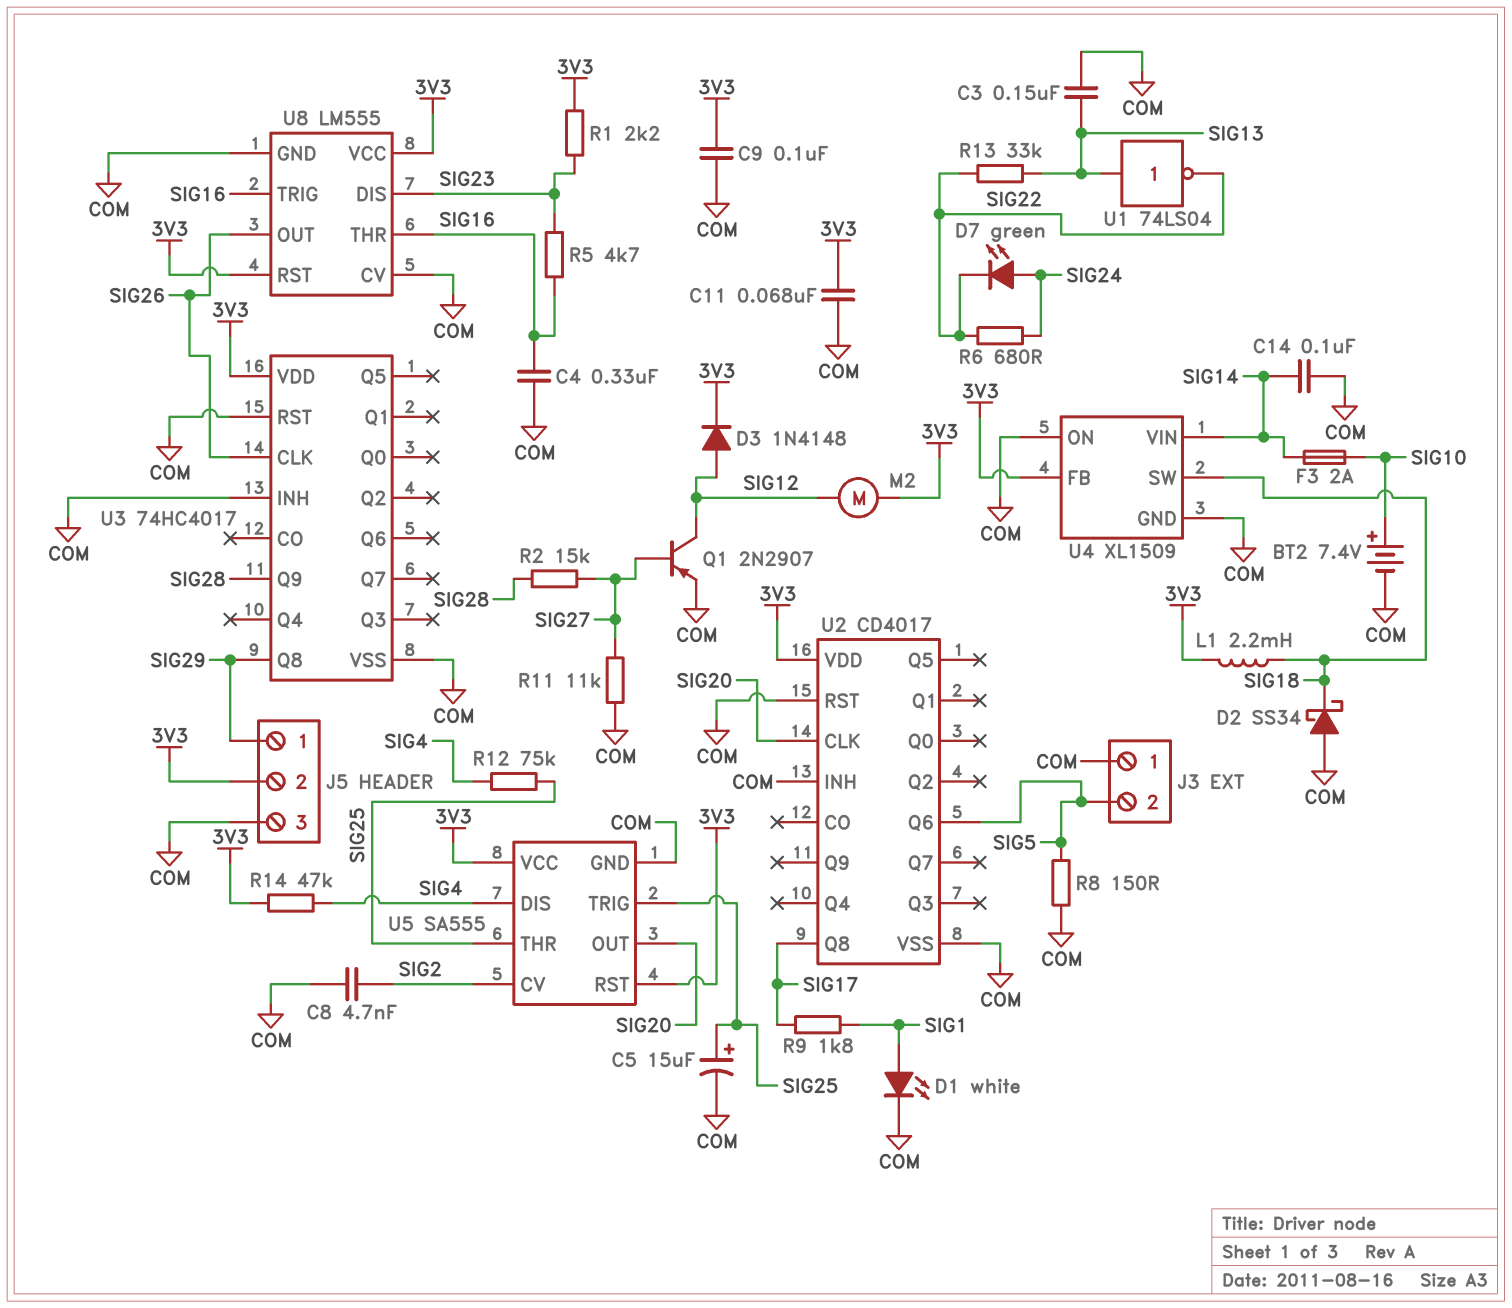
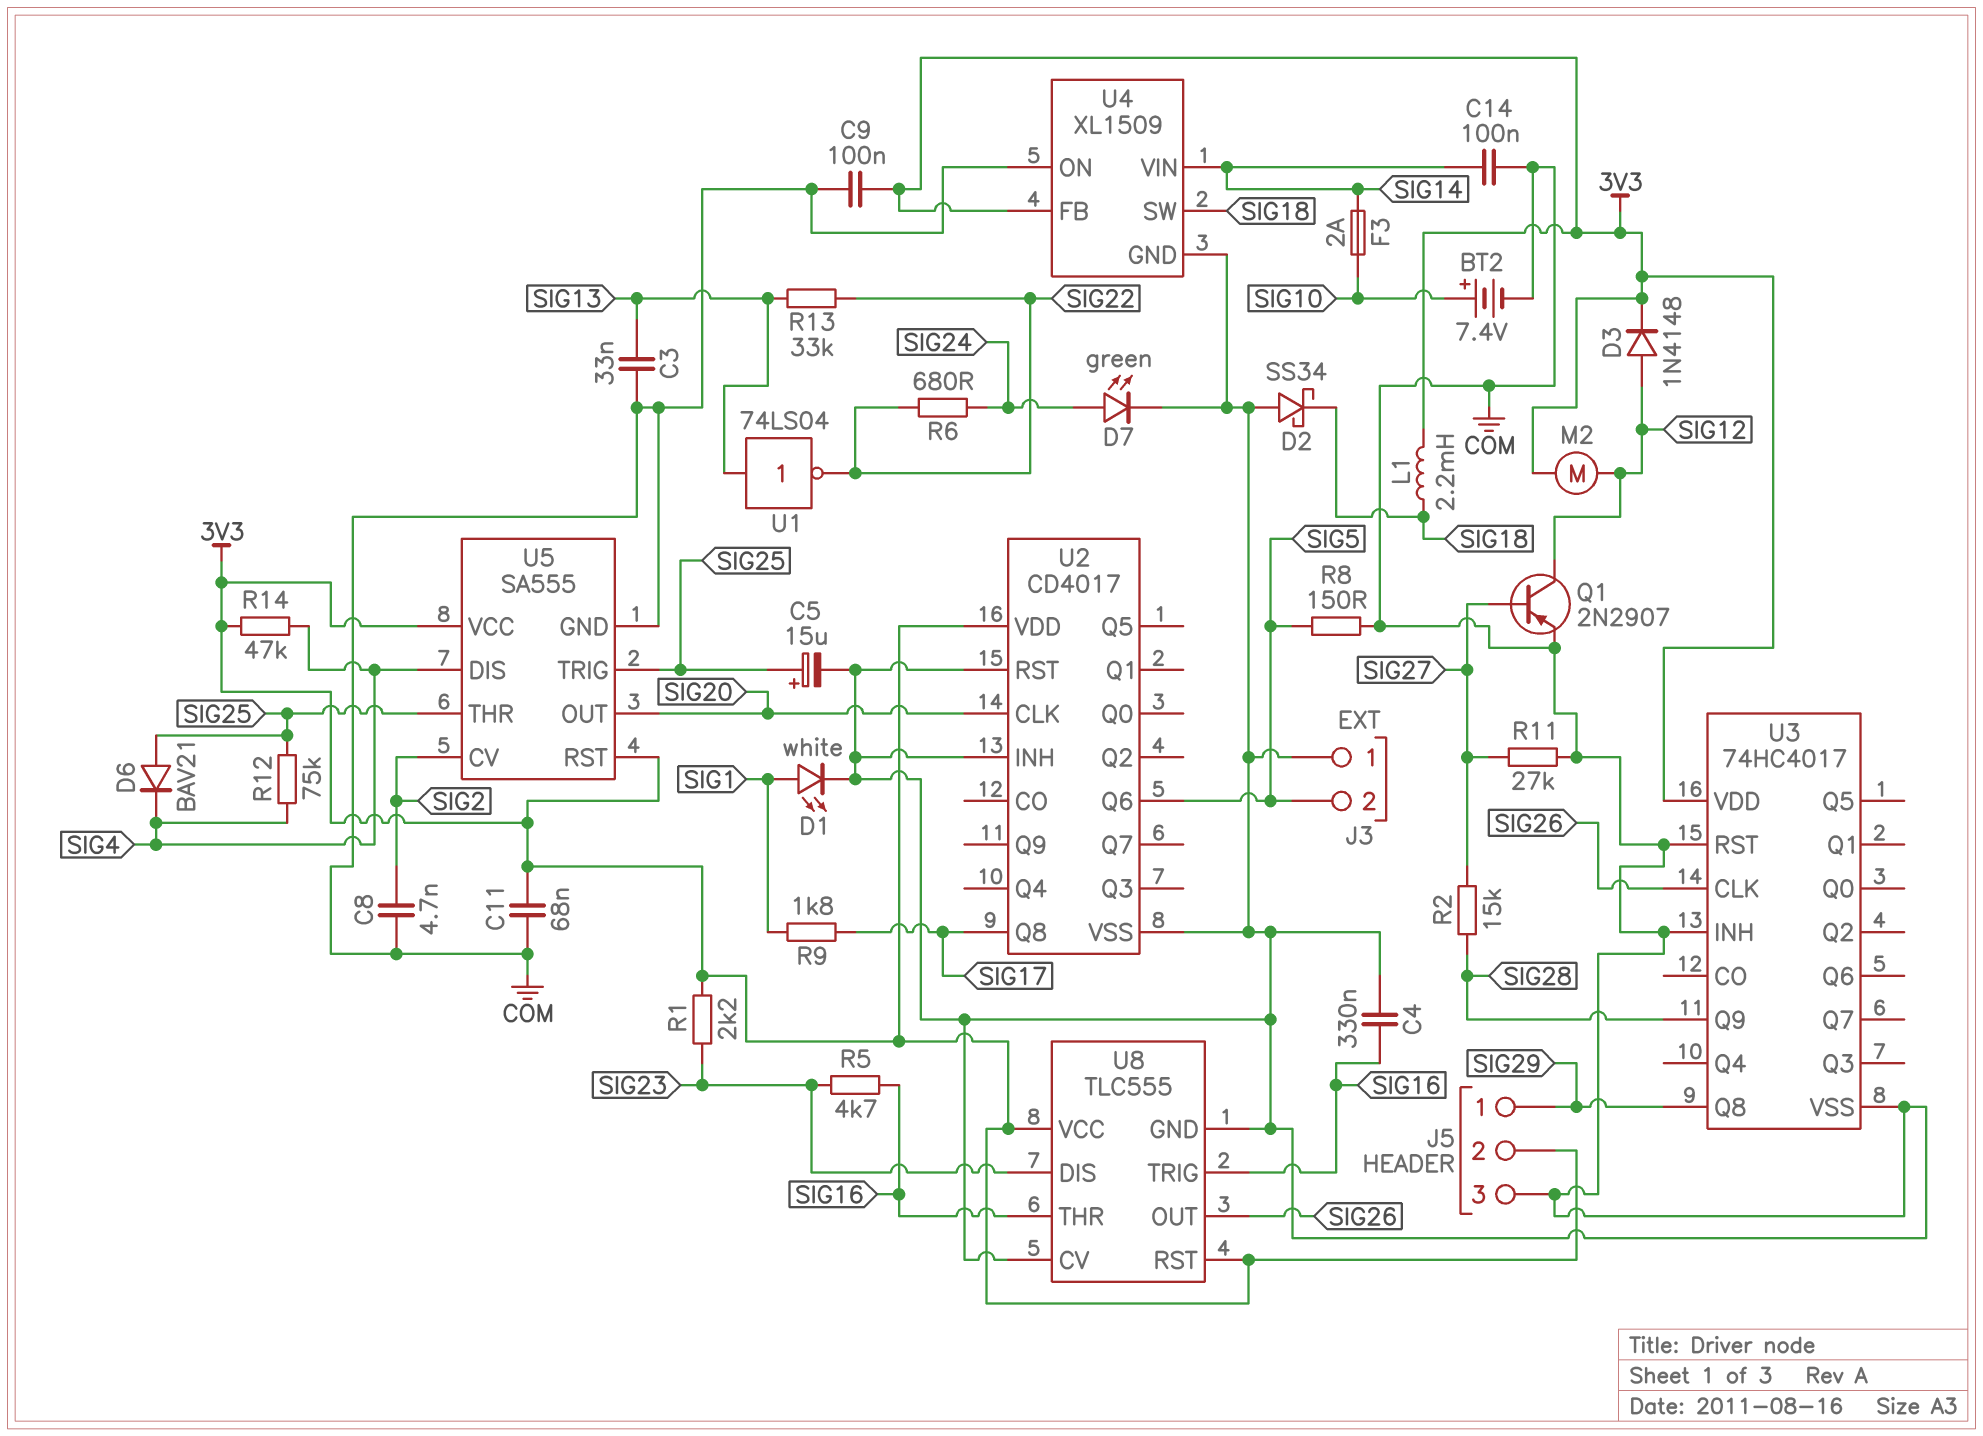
C3: 150nF (COM, SIG13) -> 33nF (COM, SIG13)
D6: none -> diode BAV21 (A SIG25, K SIG4)
D7: LED green (A SIG24, K SIG22) -> LED green (A SIG24, K COM)
R11: 11k (COM, SIG27) -> 27k (COM, SIG27)
U8: LM555 -> TLC555

